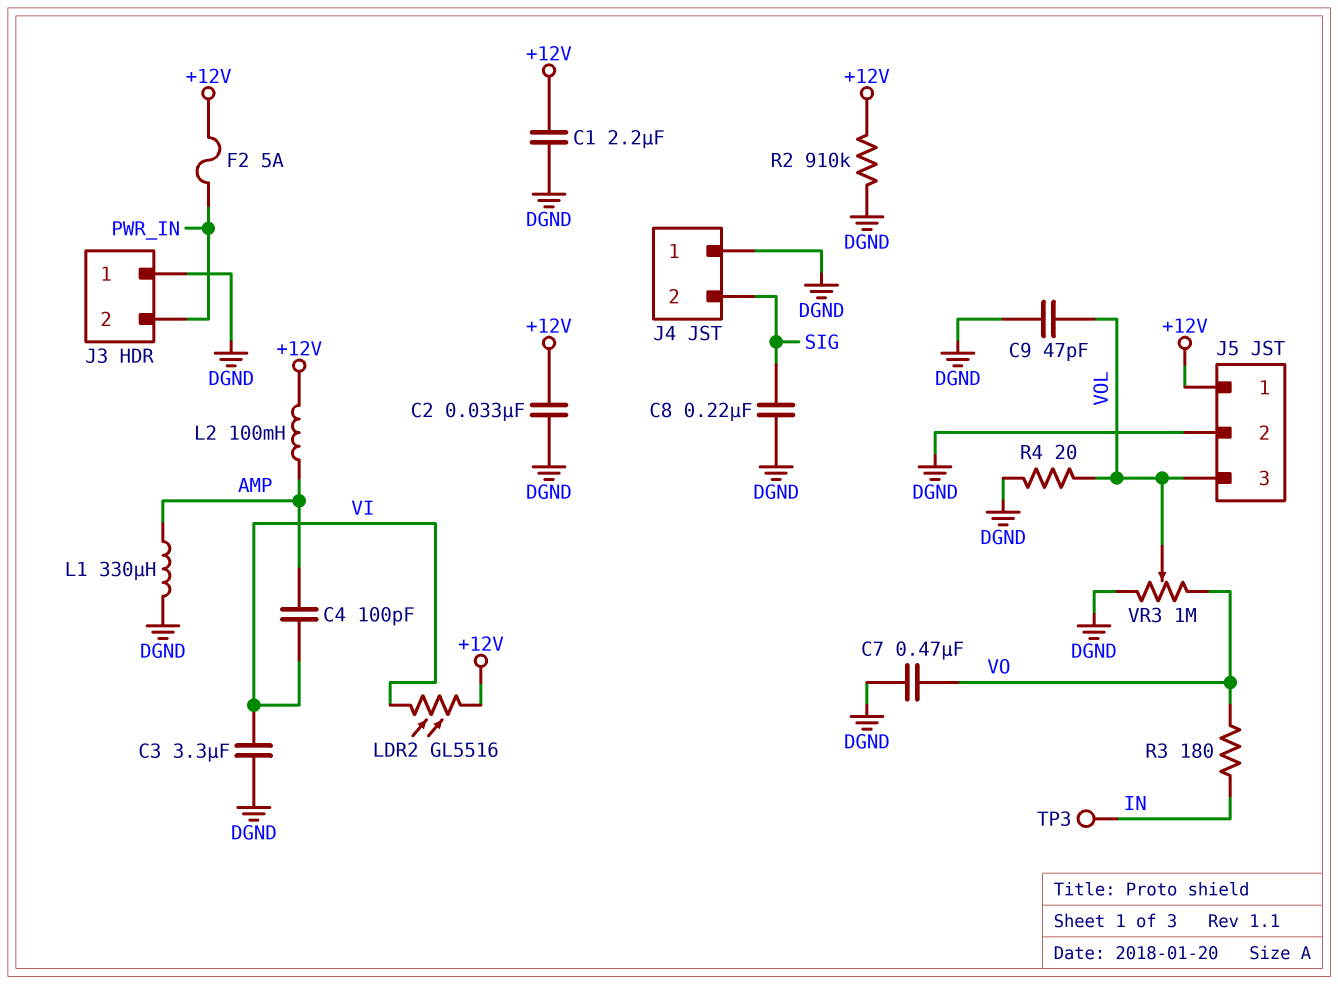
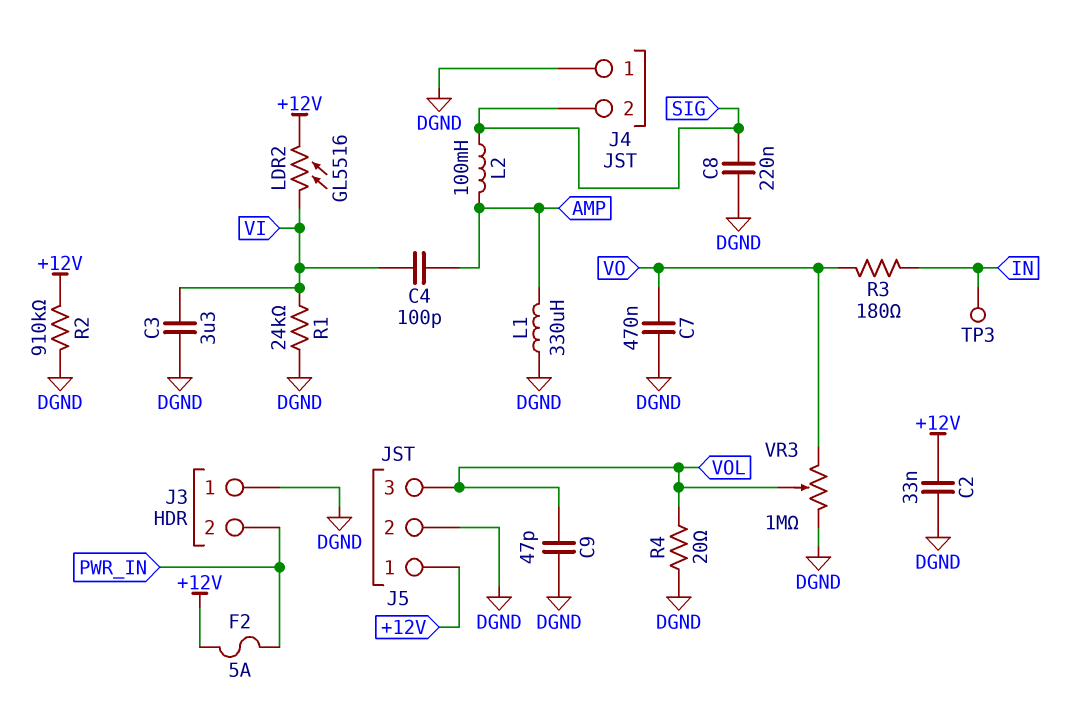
C1: 2.2uF (+12V, DGND) -> none
L2: 100mH (+12V, AMP) -> 100mH (AMP, SIG)
R1: none -> 24k (DGND, VI)

